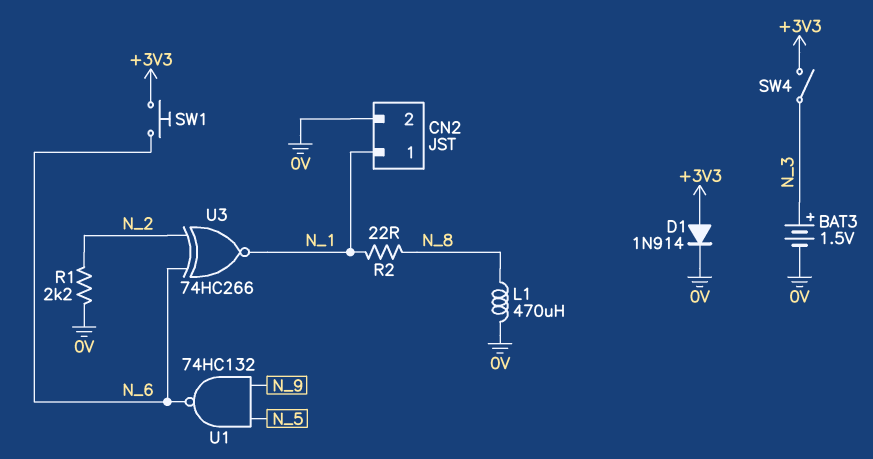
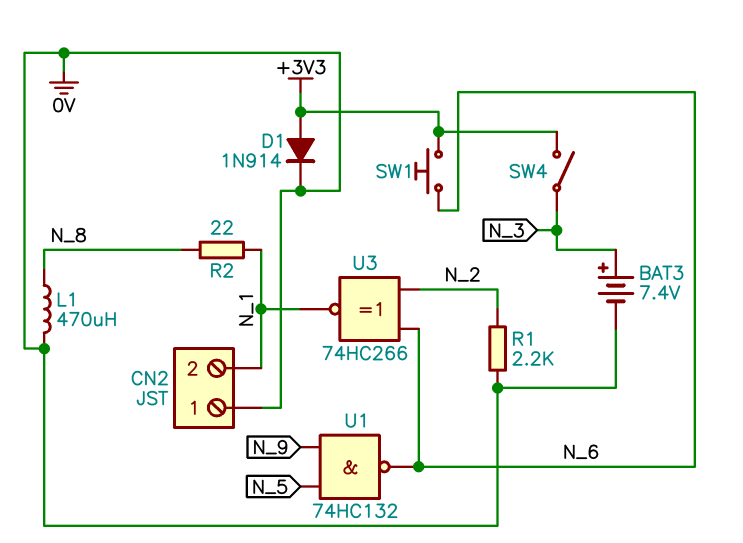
BAT3: 1.5V (plus N_3, minus 0V) -> 7.4V (plus N_3, minus 0V)
CN2 pin 1: N_1 -> 0V
CN2 pin 2: 0V -> N_1

